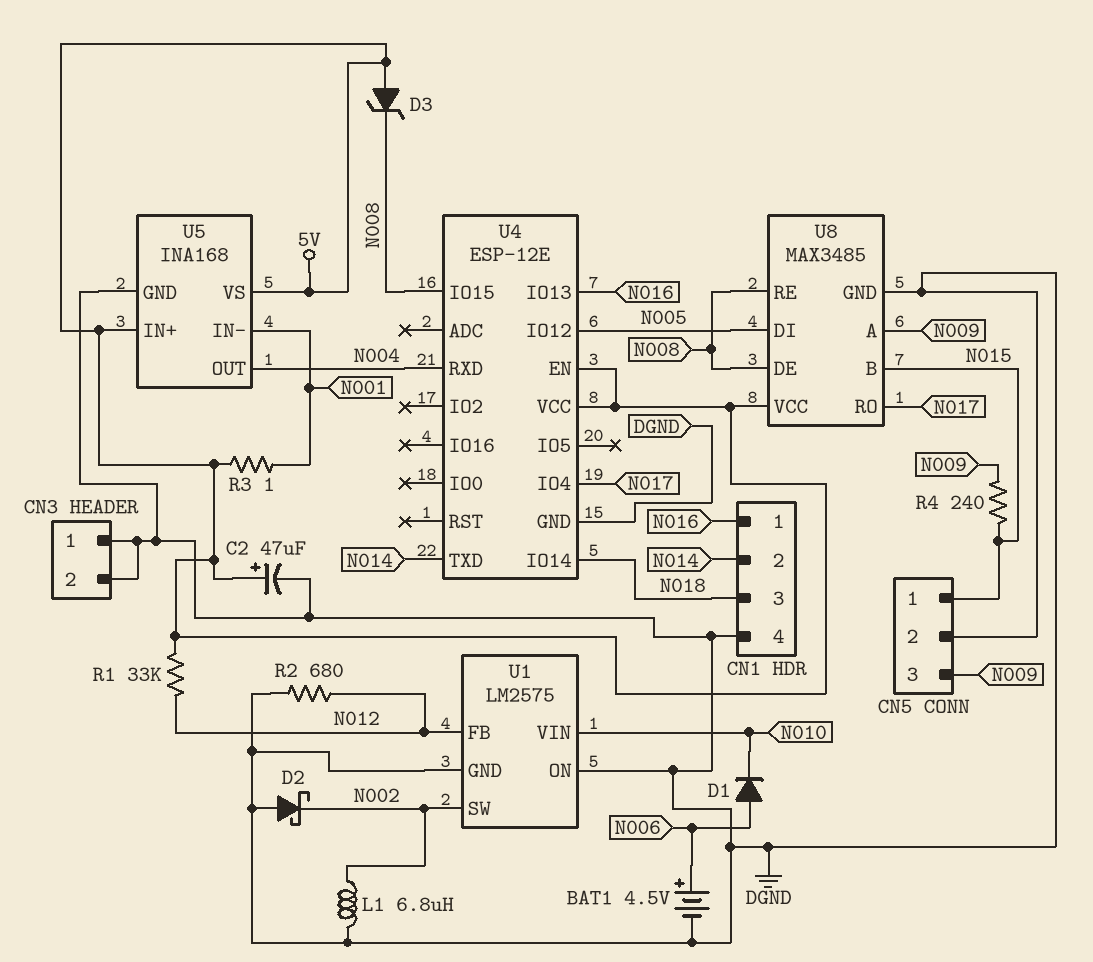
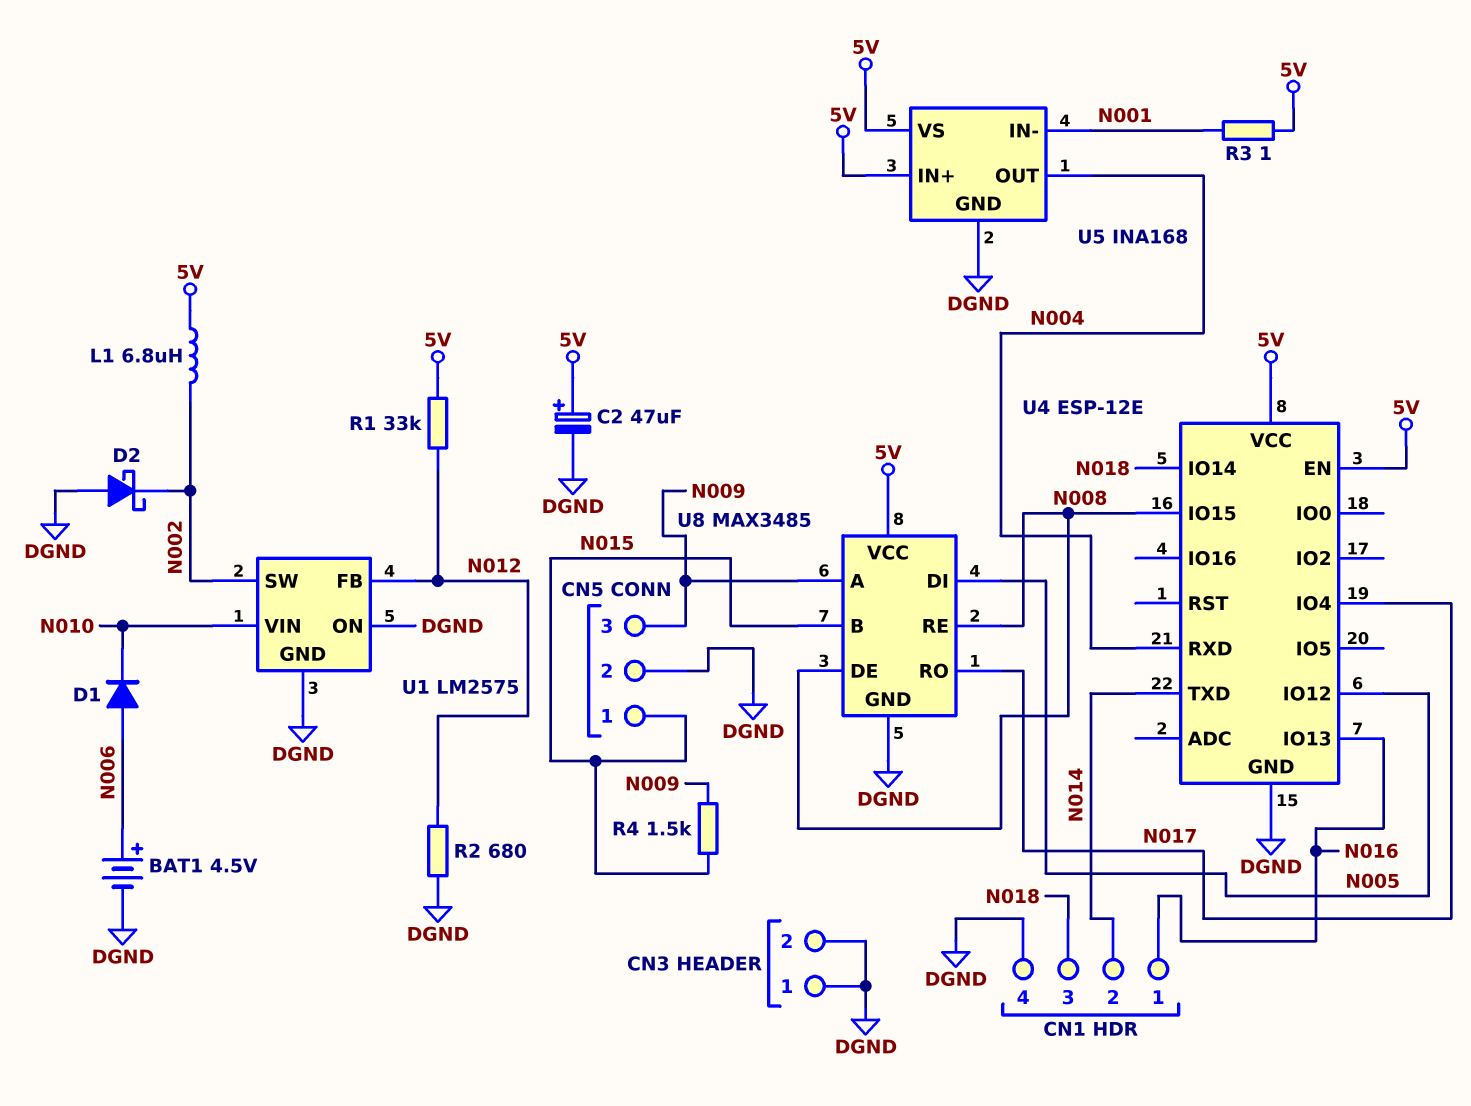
D3: zener (A 5V, K N008) -> none
L1: 6.8uH (DGND, N002) -> 6.8uH (5V, N002)
R4: 240 (N009, N015) -> 1.5k (N009, N015)

